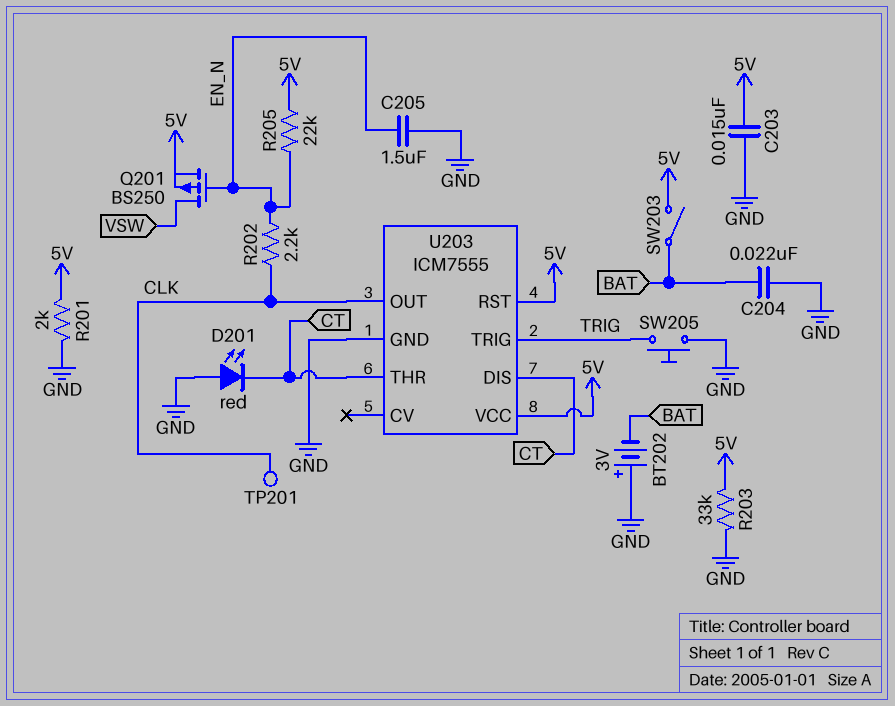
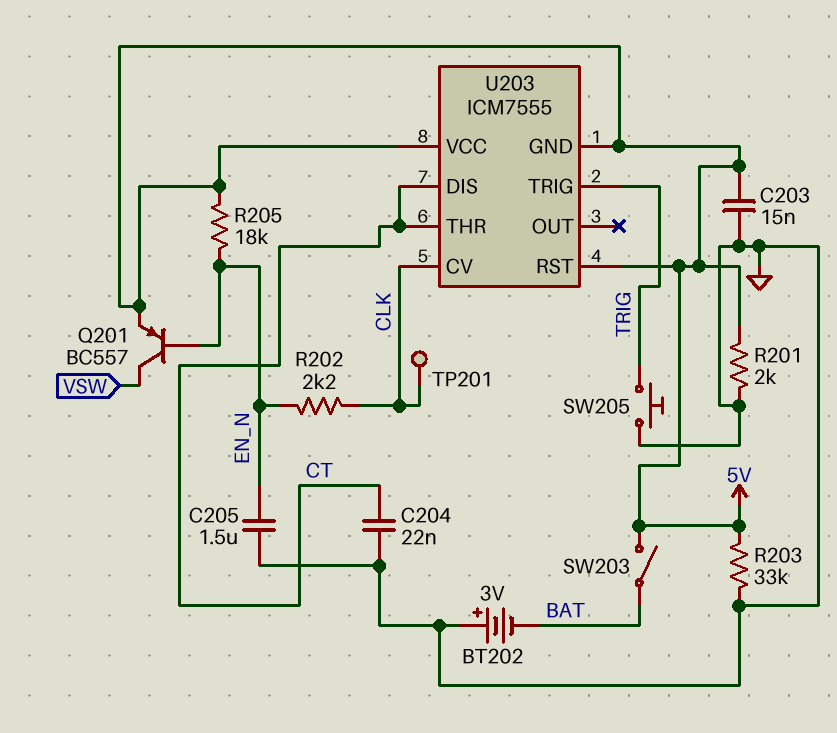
C204: 22nF (BAT, GND) -> 22nF (CT, GND)
D201: LED red (A GND, K CT) -> none
Q201: PMOS BS250 (G EN_N, D VSW, S 5V) -> PNP BC557 (B EN_N, C VSW, E 5V)
R205: 22k (5V, EN_N) -> 18k (5V, EN_N)
U203 pin CV: none -> CLK
U203 pin GND: GND -> 5V
U203 pin OUT: CLK -> none

